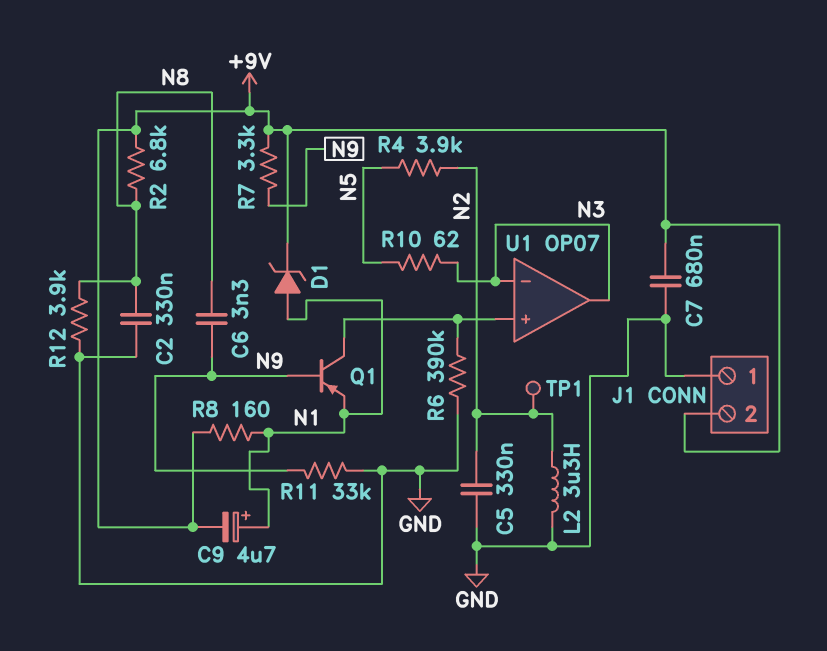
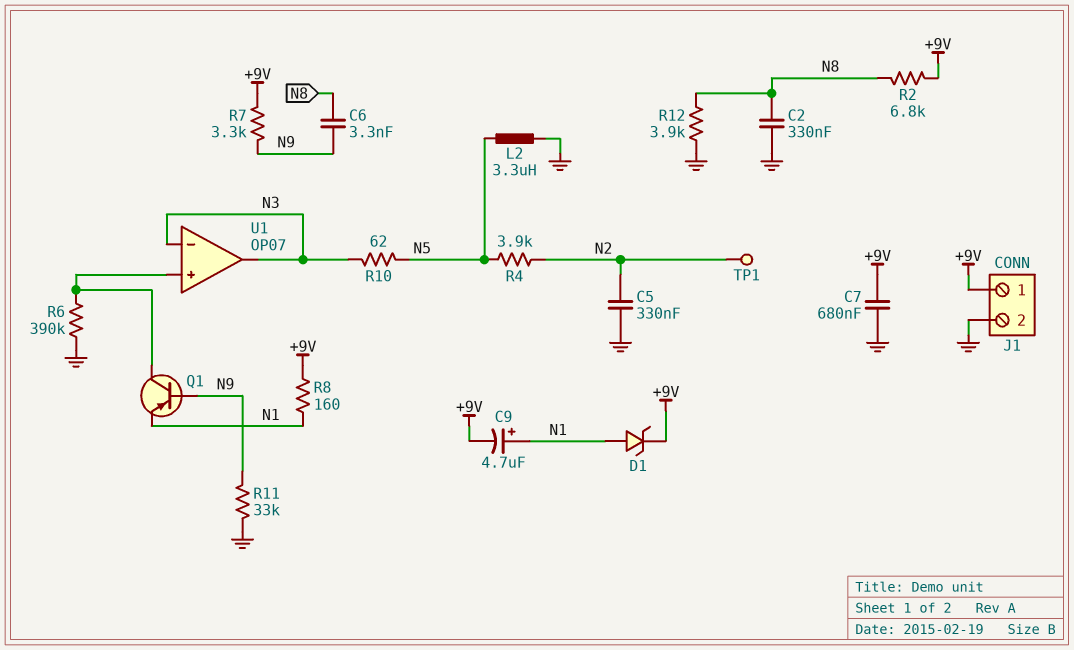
J1 pin 1: GND -> +9V
J1 pin 2: +9V -> GND
L2: 3.3uH (GND, N2) -> 3.3uH (GND, N5)

